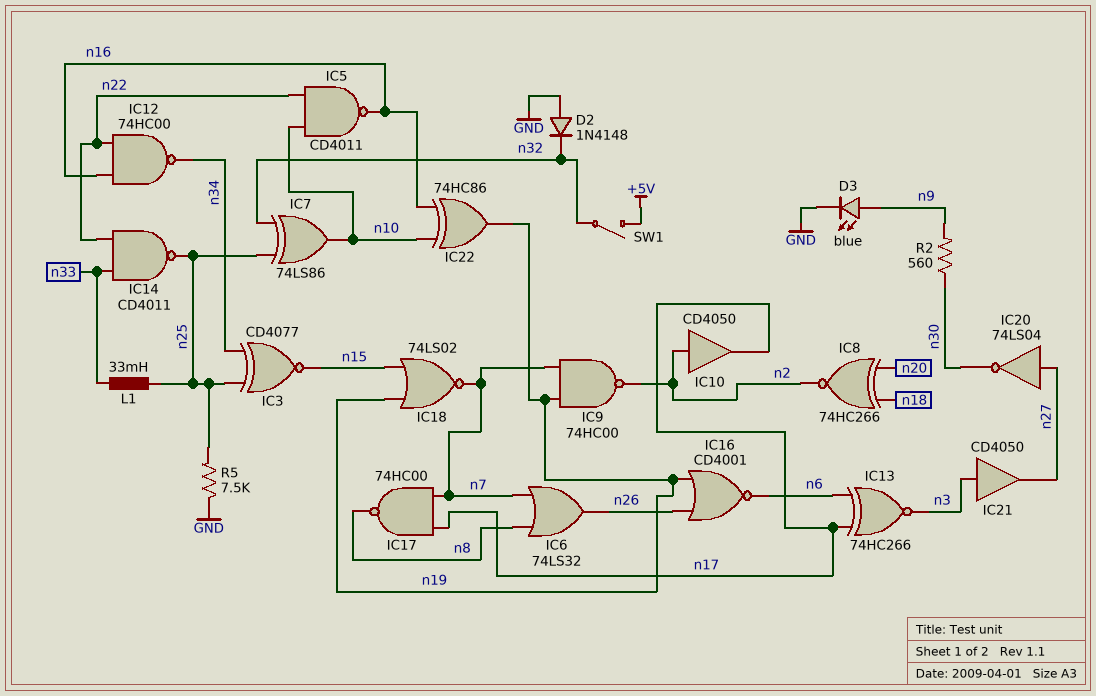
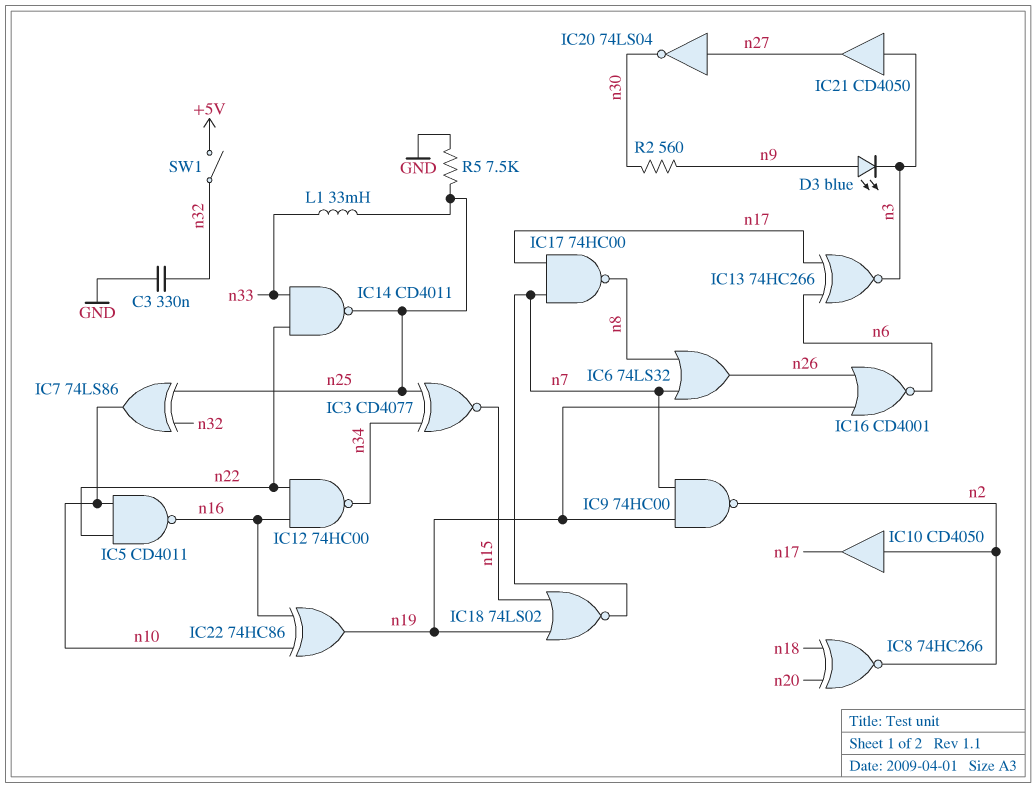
C3: none -> 330nF (GND, n32)
D2: diode 1N4148 (A GND, K n32) -> none
D3: LED blue (A n9, K GND) -> LED blue (A n9, K n3)

